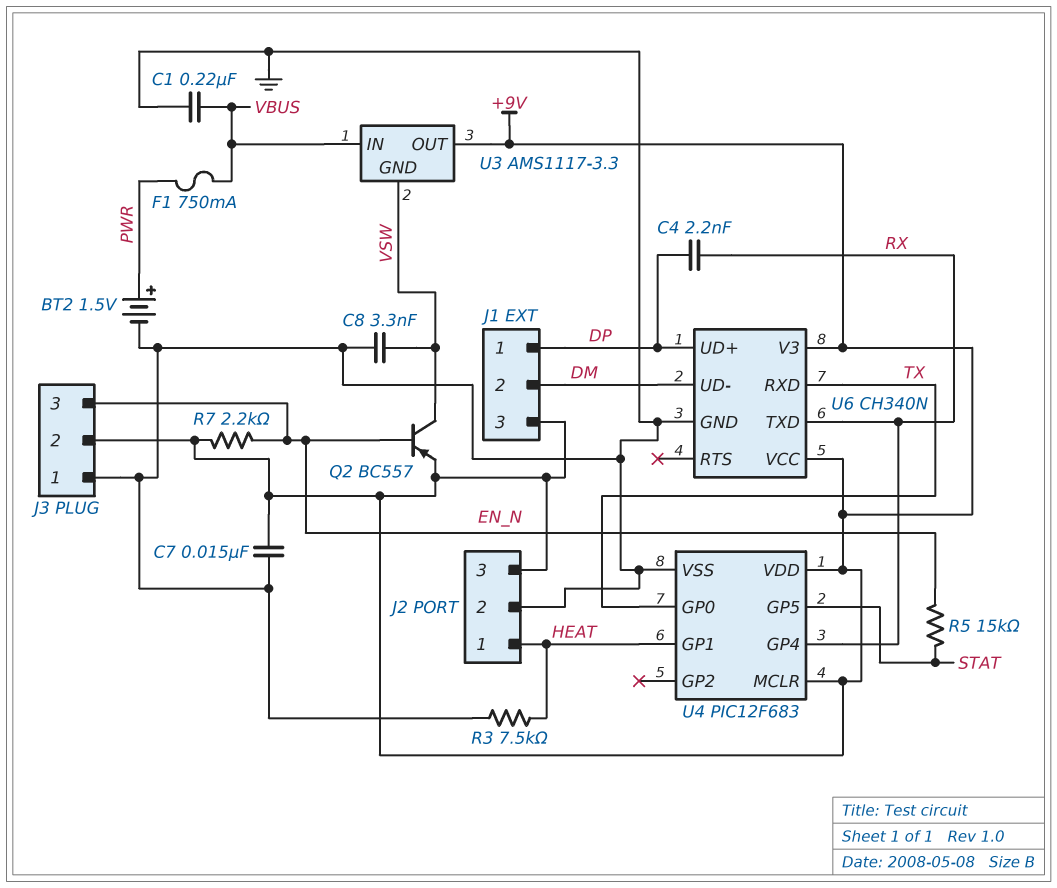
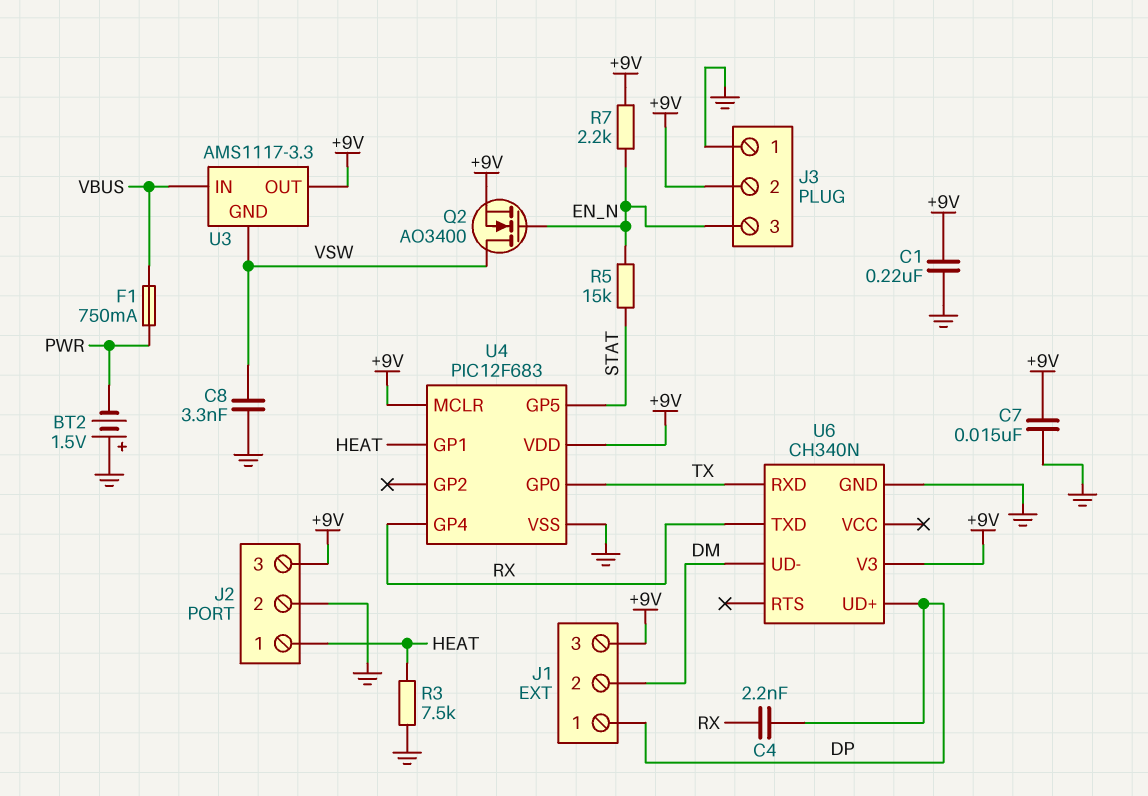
BT2: 1.5V (plus PWR, minus GND) -> 1.5V (plus GND, minus PWR)
C1: 220nF (GND, VBUS) -> 220nF (+9V, GND)
Q2: PNP BC557 (B EN_N, C VSW, E +9V) -> NMOS AO3400 (G EN_N, D VSW, S +9V)
U6 pin VCC: +9V -> none

